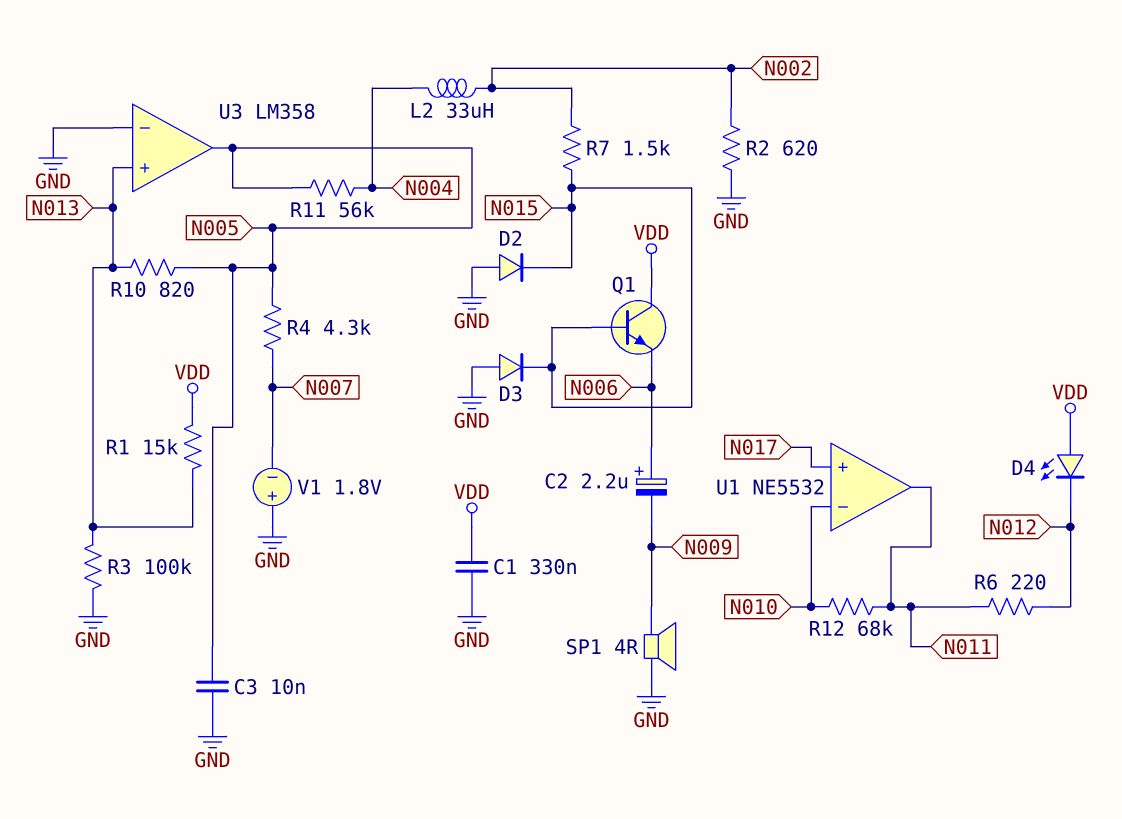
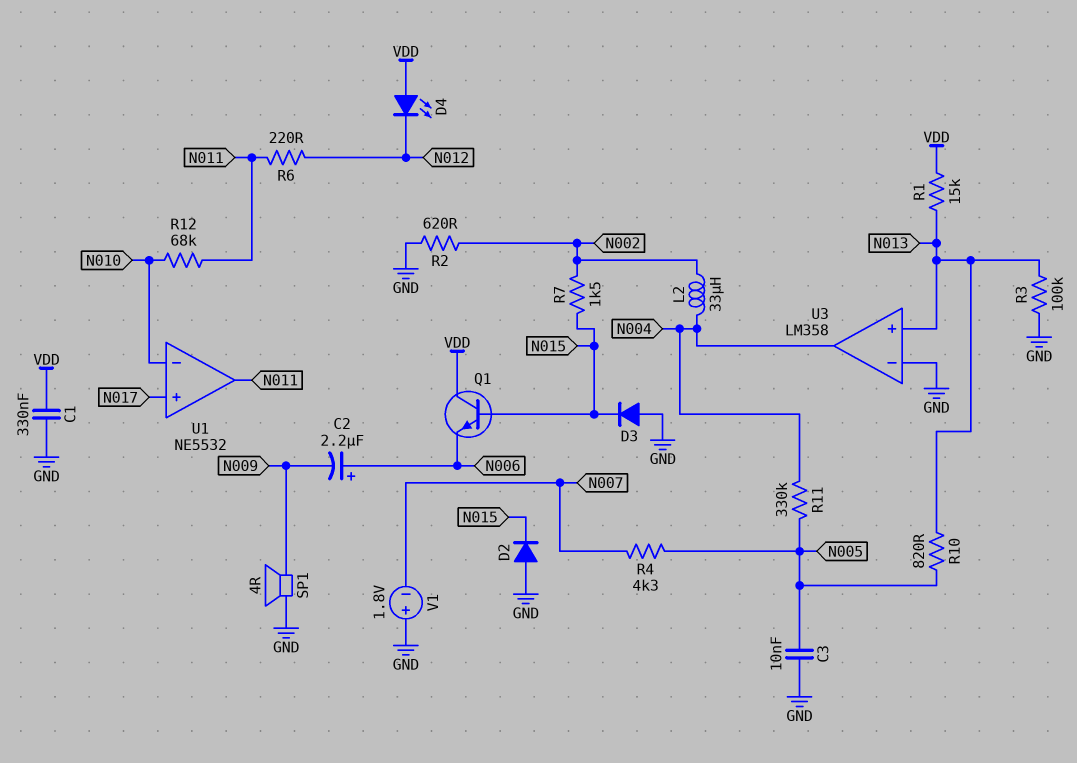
R11: 56k (N004, N005) -> 330k (N004, N005)
U3 pin out: N005 -> N004

